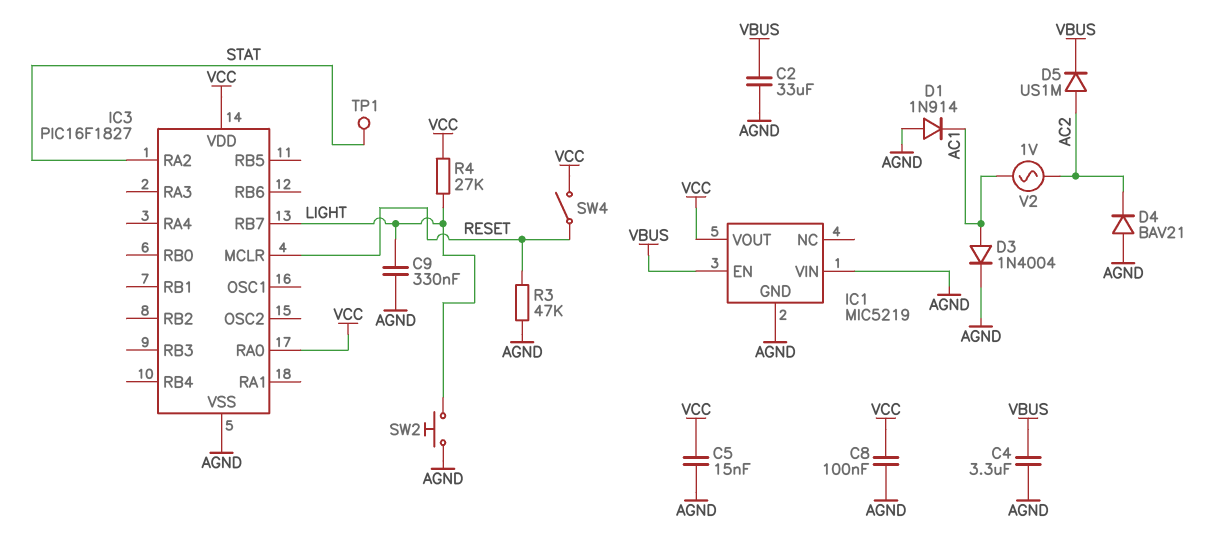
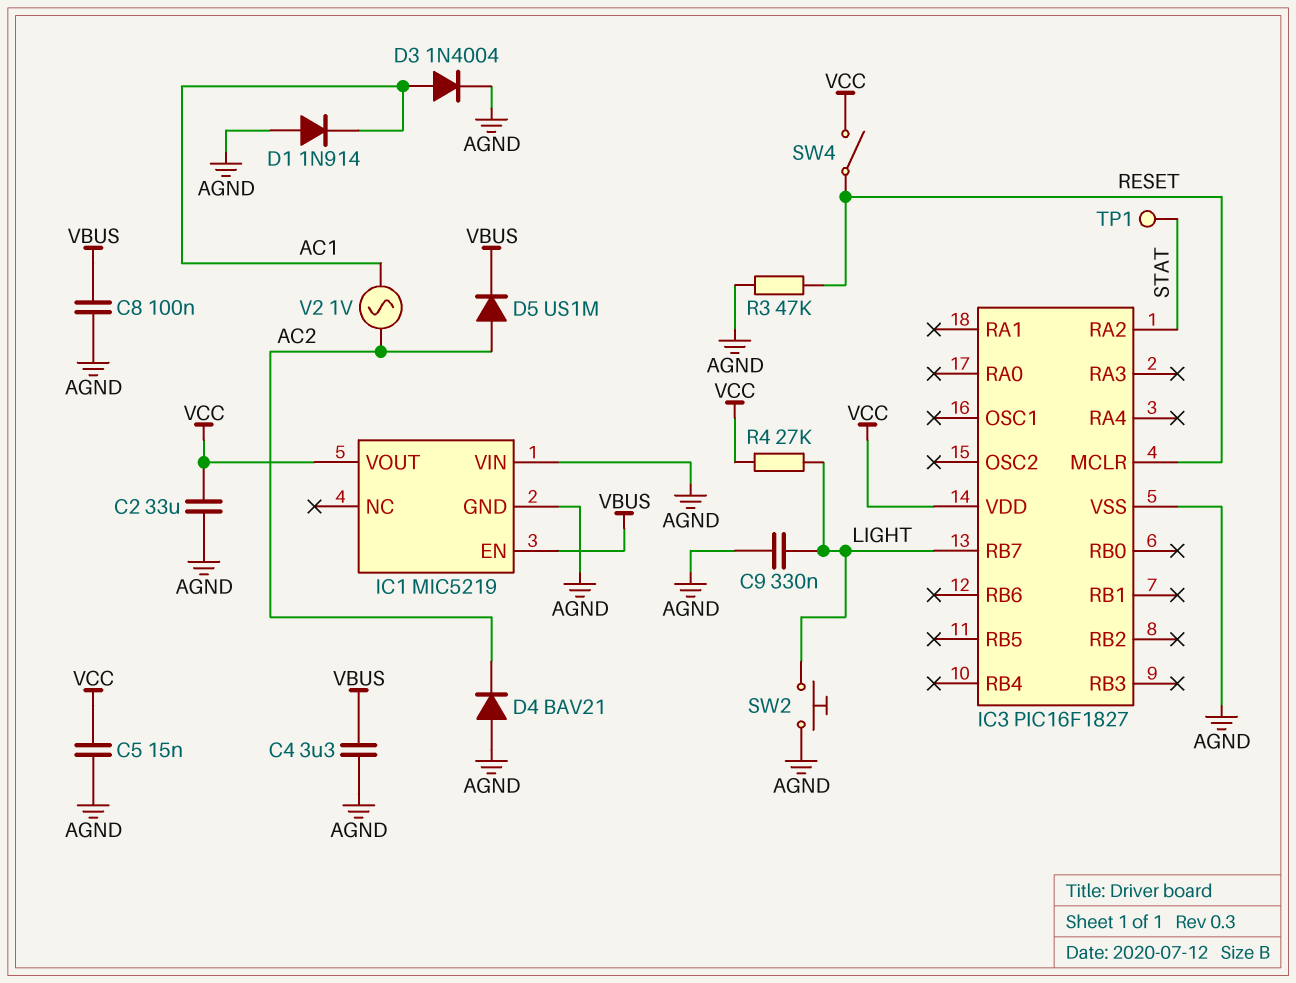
C2: 33uF (AGND, VBUS) -> 33uF (AGND, VCC)
C8: 100nF (AGND, VCC) -> 100nF (AGND, VBUS)
IC3 pin RA0: VCC -> none

